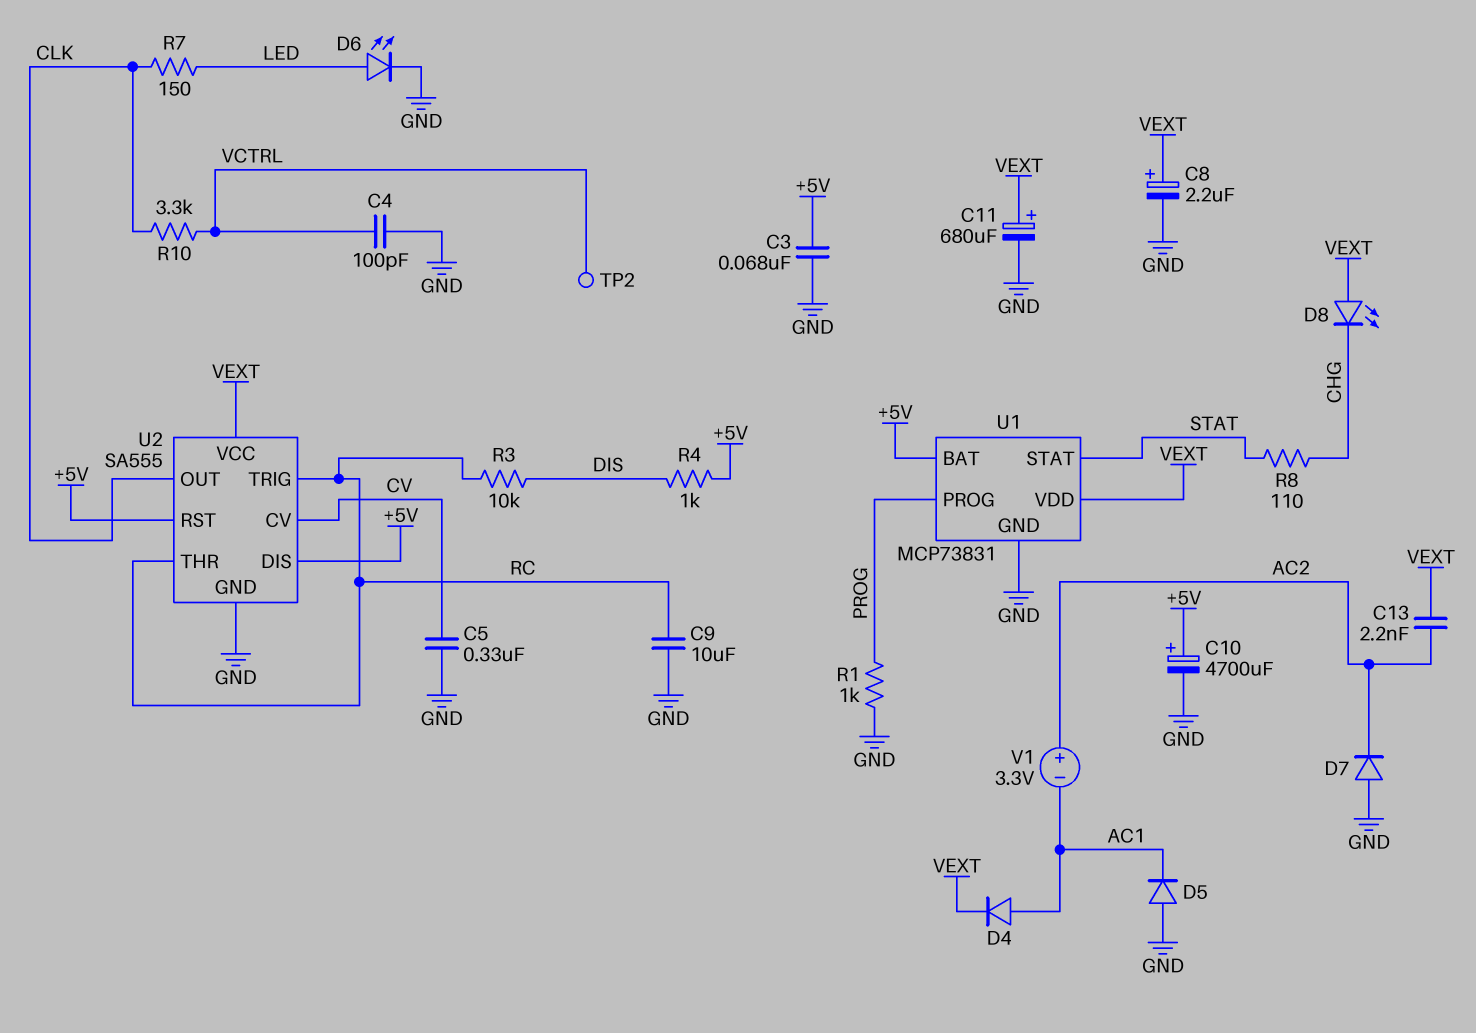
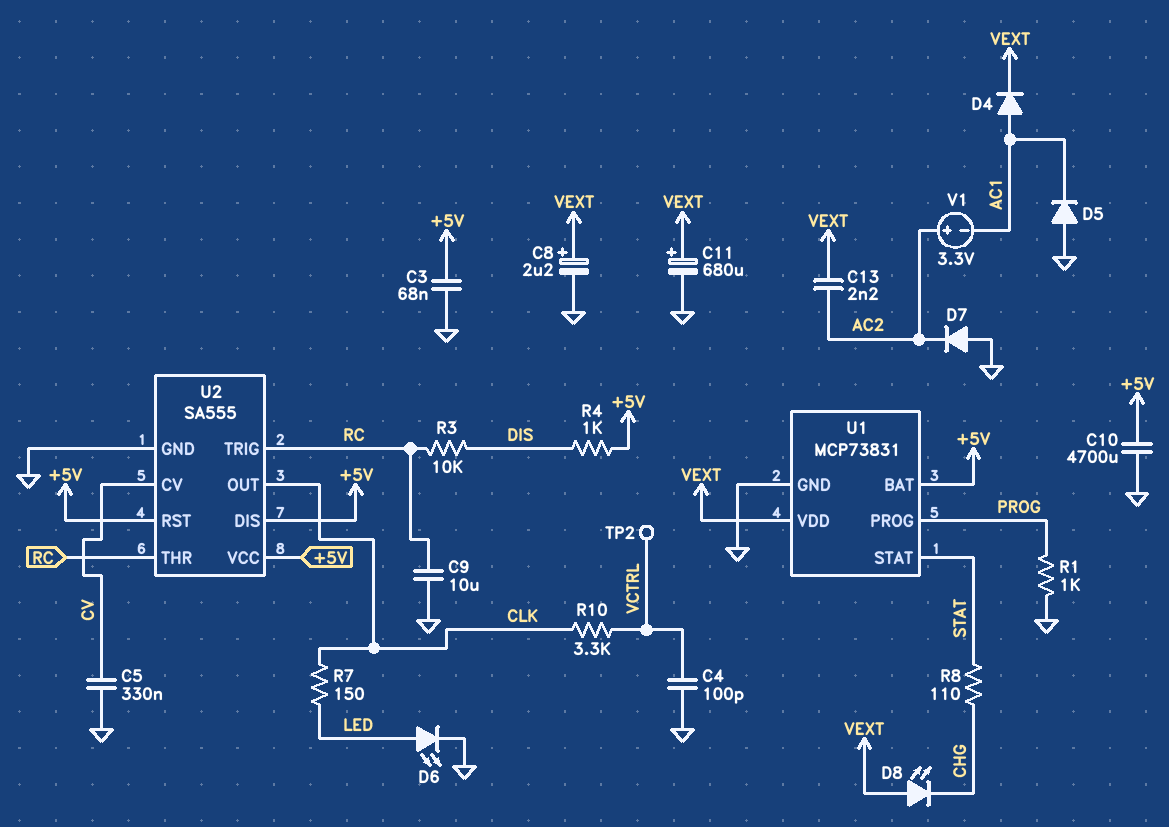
C10: 4700uF (plus +5V, minus GND) -> 4700uF (+5V, GND)
U2 pin VCC: VEXT -> +5V

